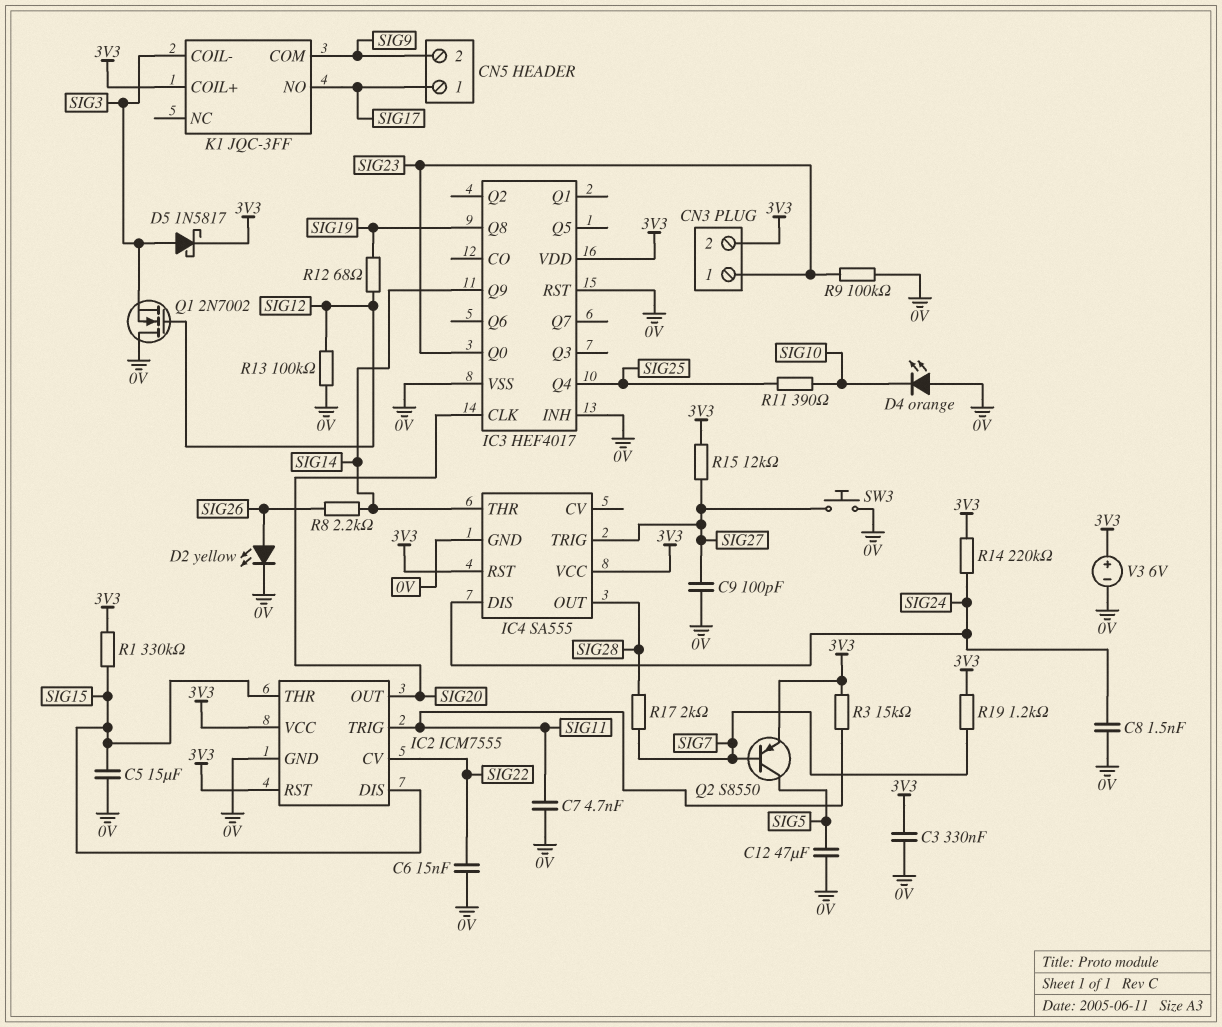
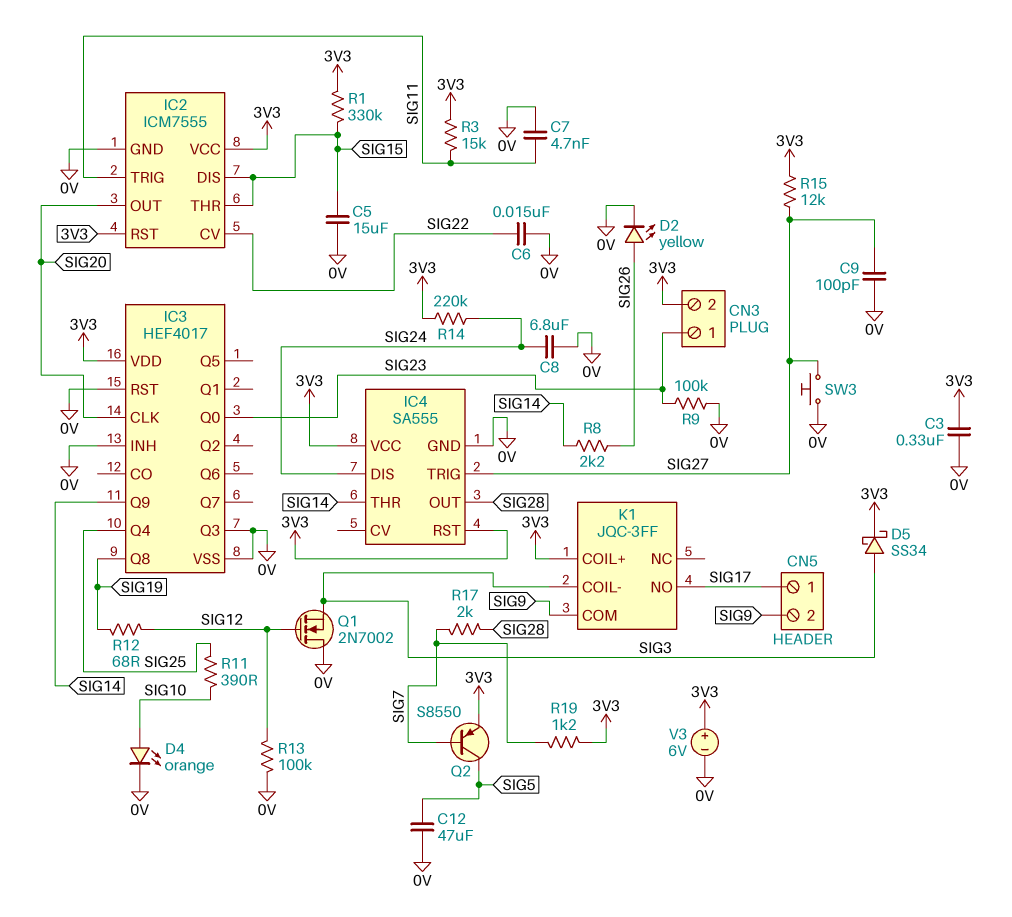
C8: 1.5nF (0V, SIG24) -> 6.8uF (0V, SIG24)
D4: LED orange (A 0V, K SIG10) -> LED orange (A SIG10, K 0V)
D5: schottky 1N5817 (A SIG3, K 3V3) -> schottky SS34 (A SIG3, K 3V3)
IC3 pin Q3: none -> 0V

